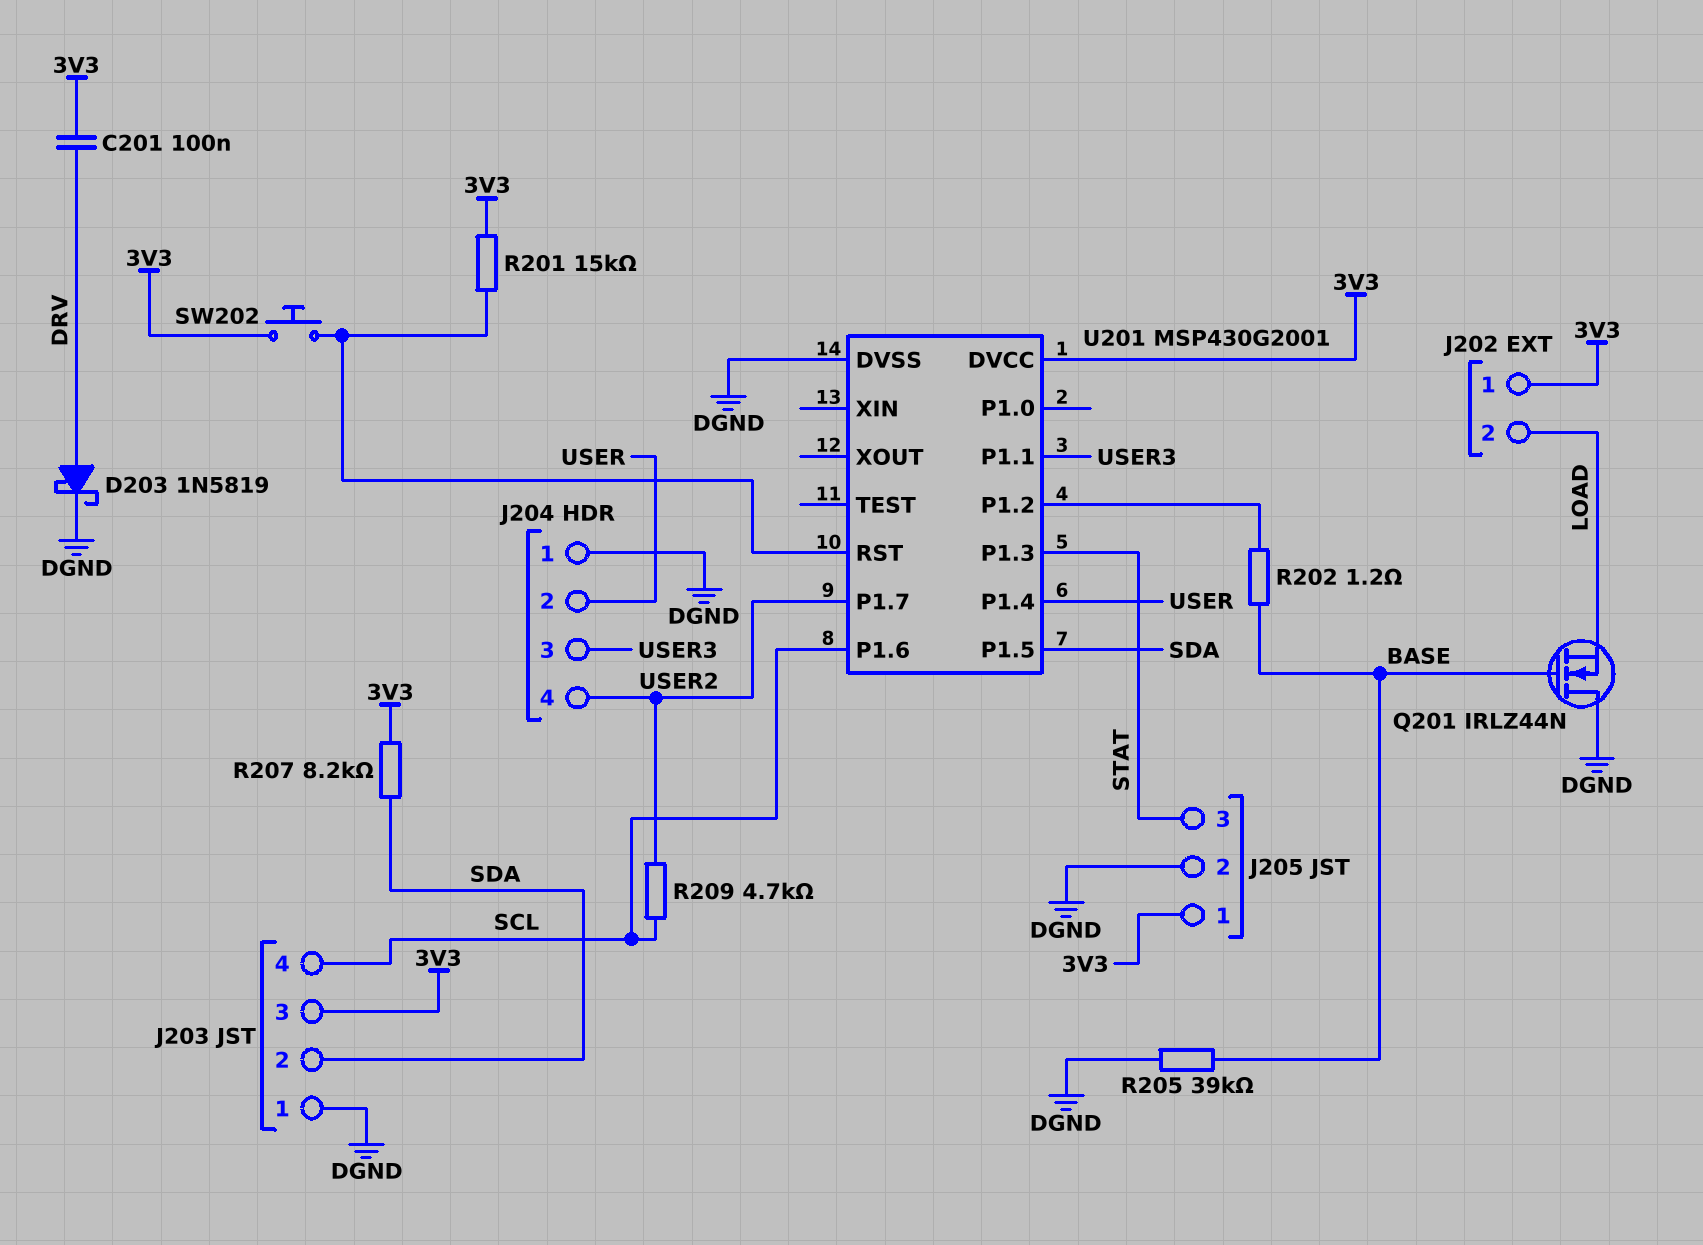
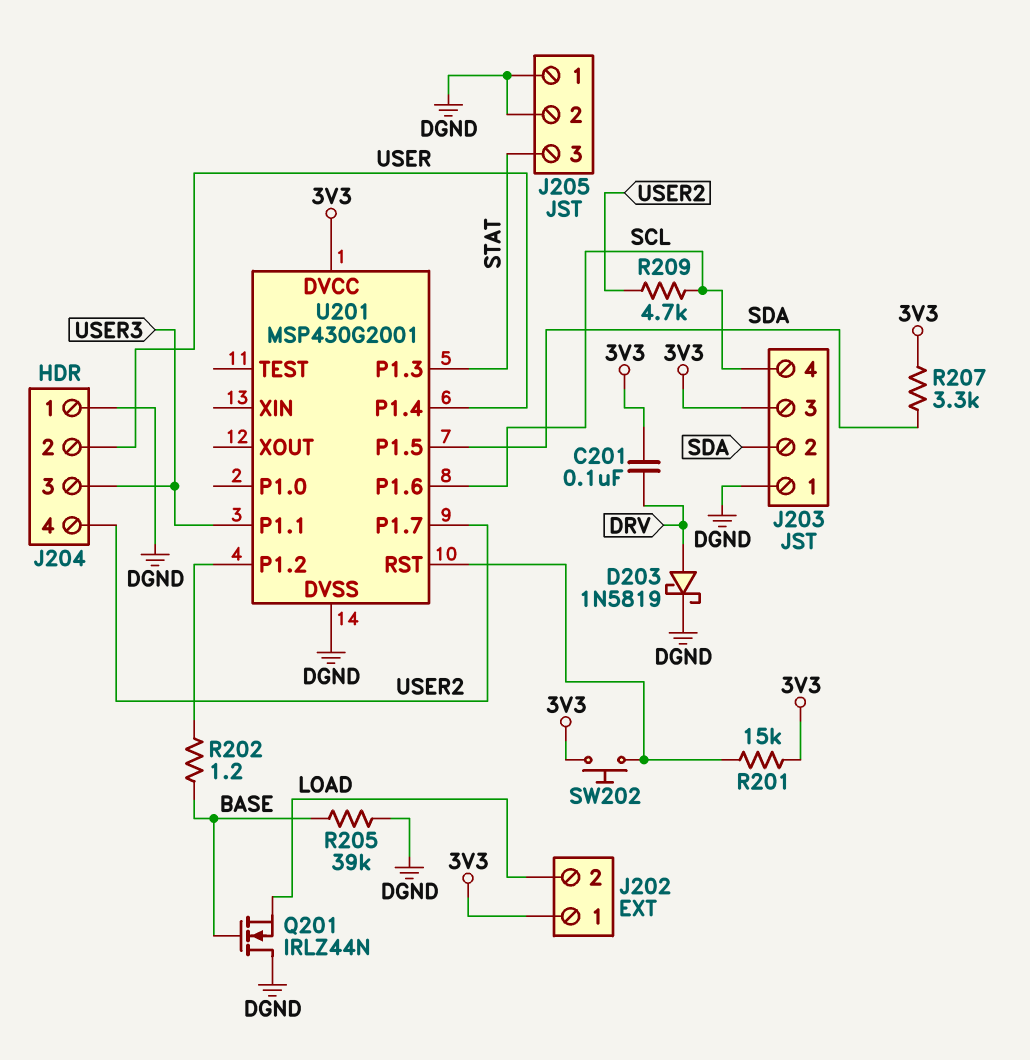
J205 pin 1: 3V3 -> DGND
R207: 8.2k (3V3, SDA) -> 3.3k (3V3, SDA)

